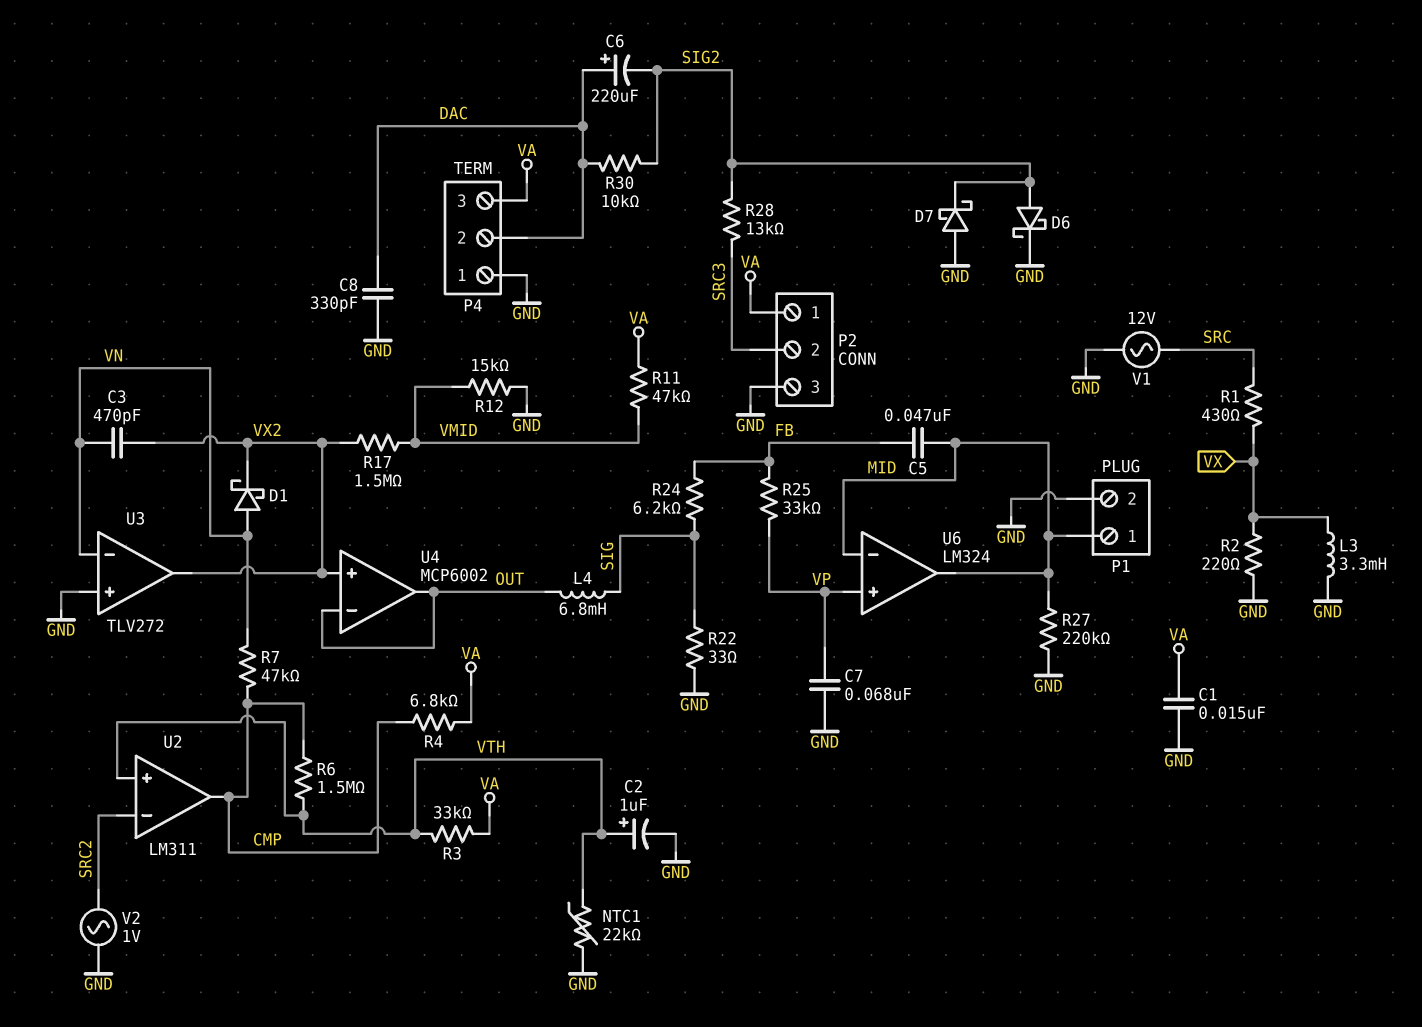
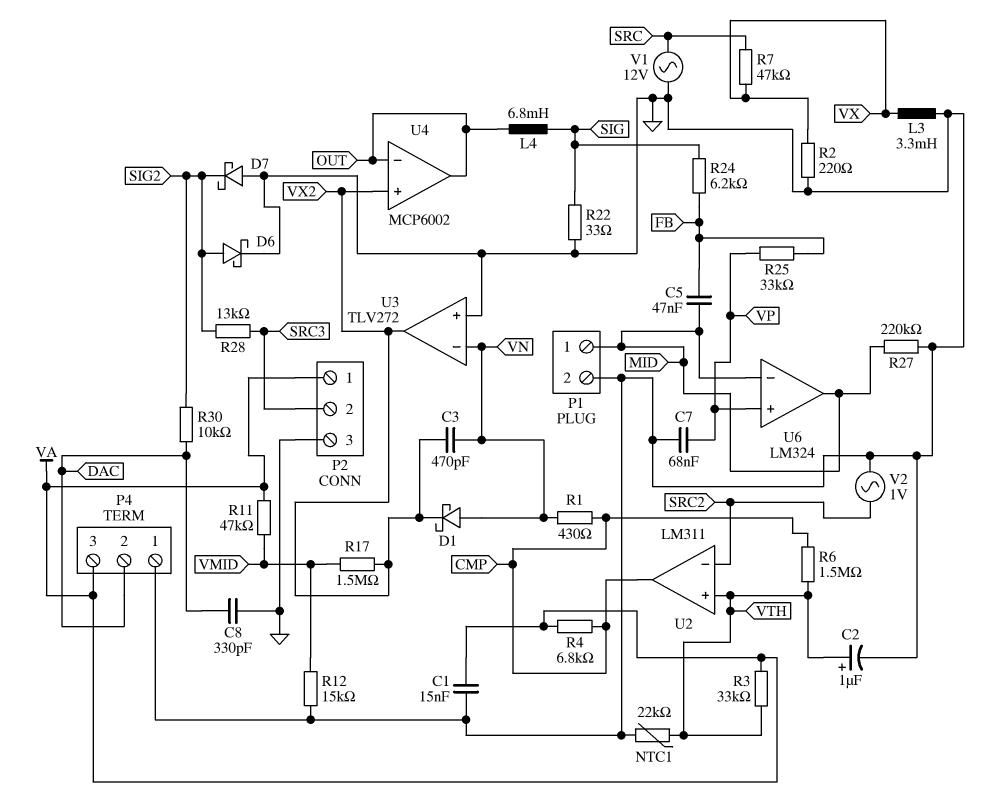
C6: 220uF (plus DAC, minus SIG2) -> none
R1: 430 (SRC, VX) -> 430 (CMP, VN)
R7: 47k (CMP, VN) -> 47k (SRC, VX)

